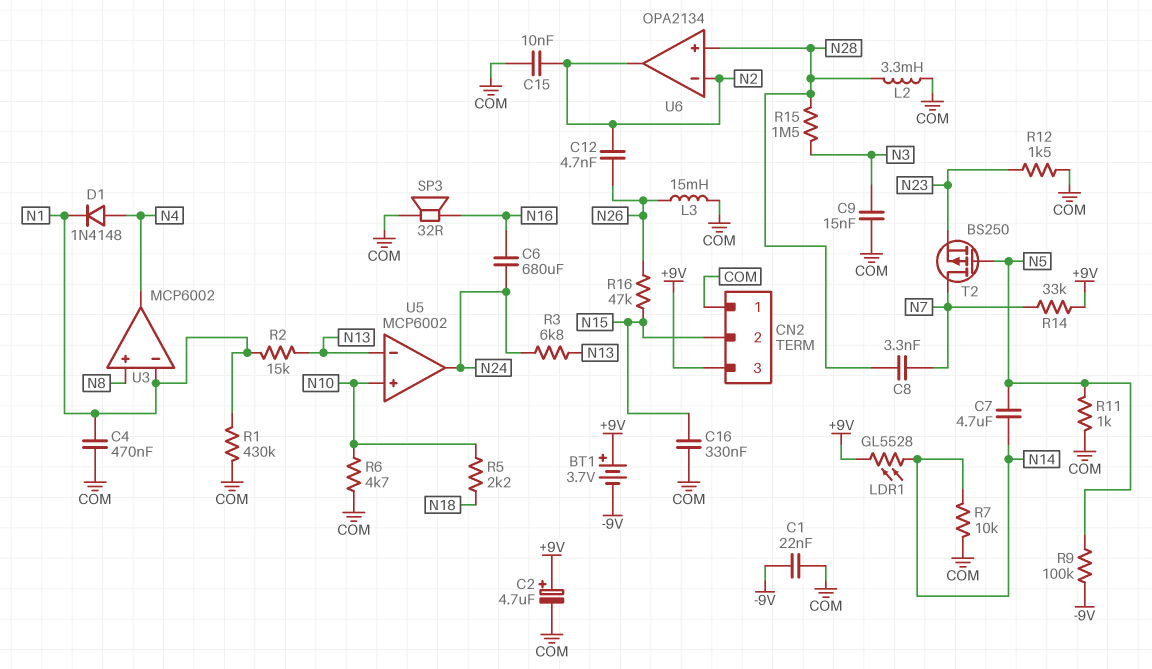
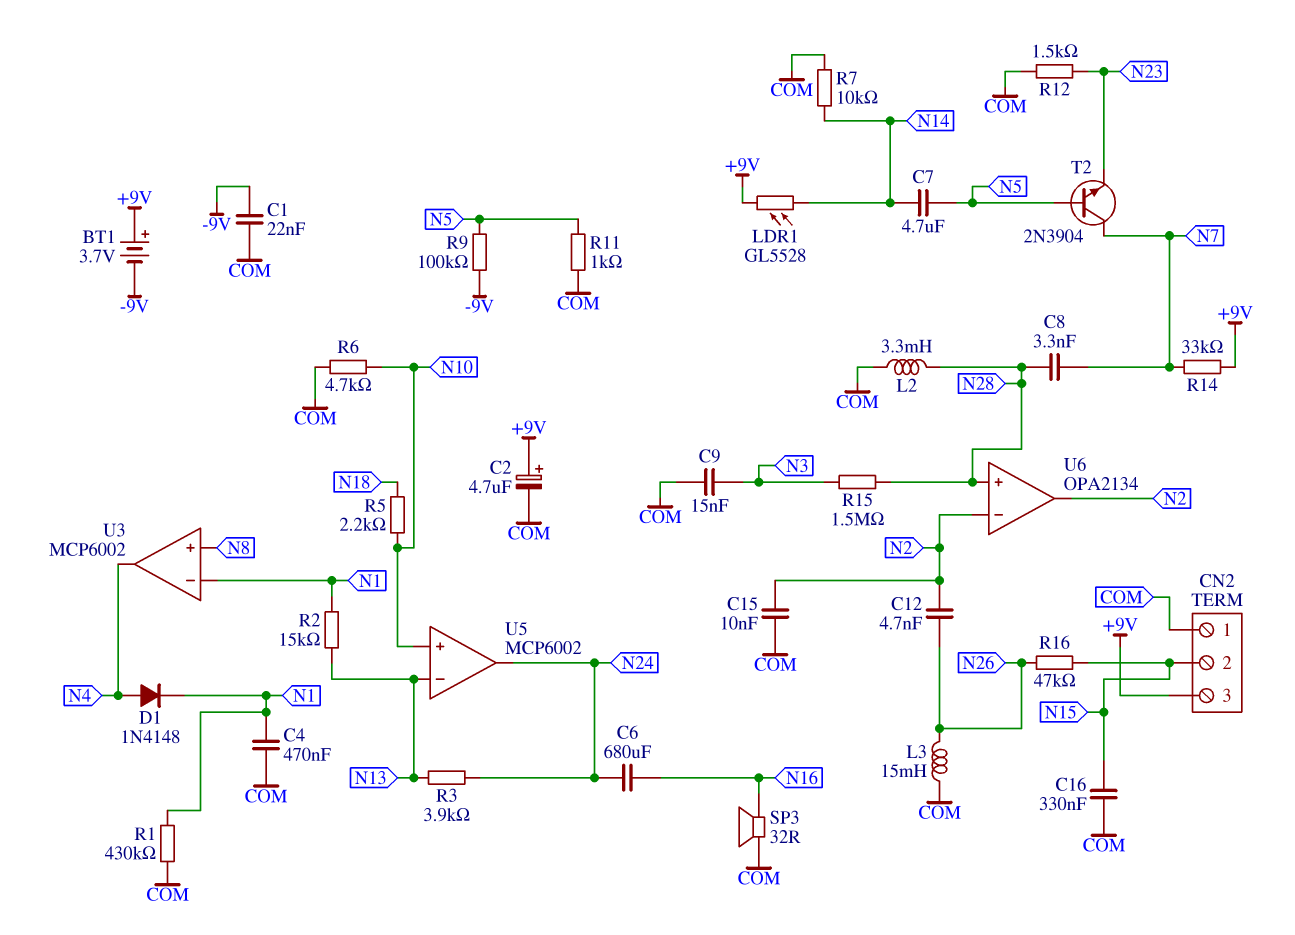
R3: 6.8k (N13, N24) -> 3.9k (N13, N24)
T2: PMOS BS250 (G N5, D N7, S N23) -> NPN 2N3904 (B N5, C N7, E N23)

